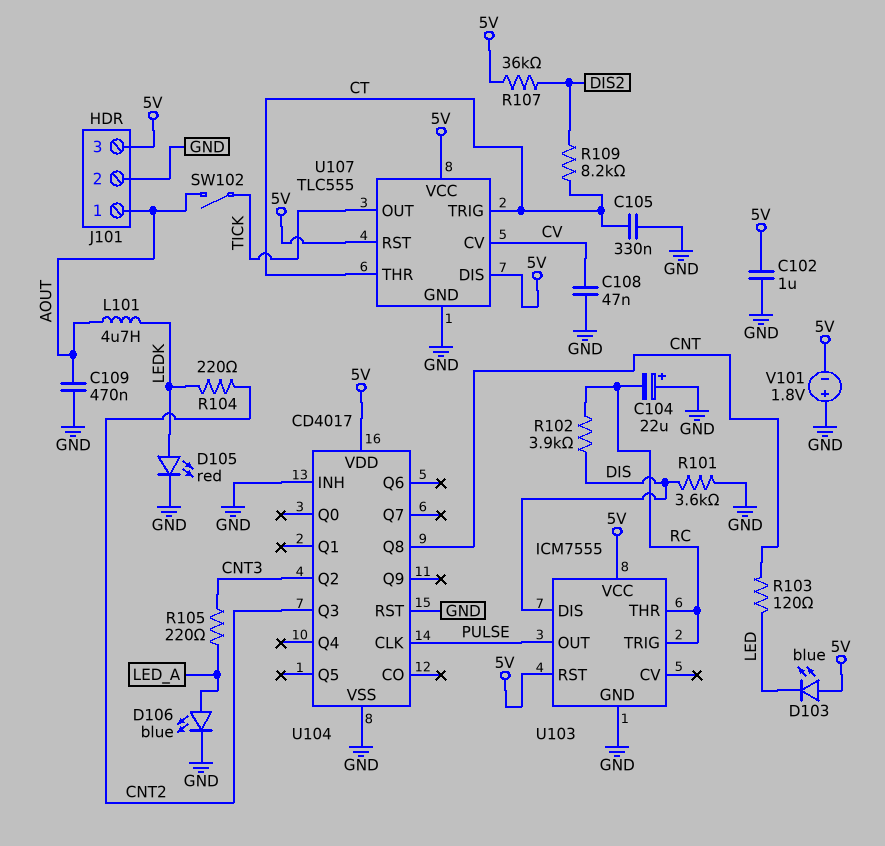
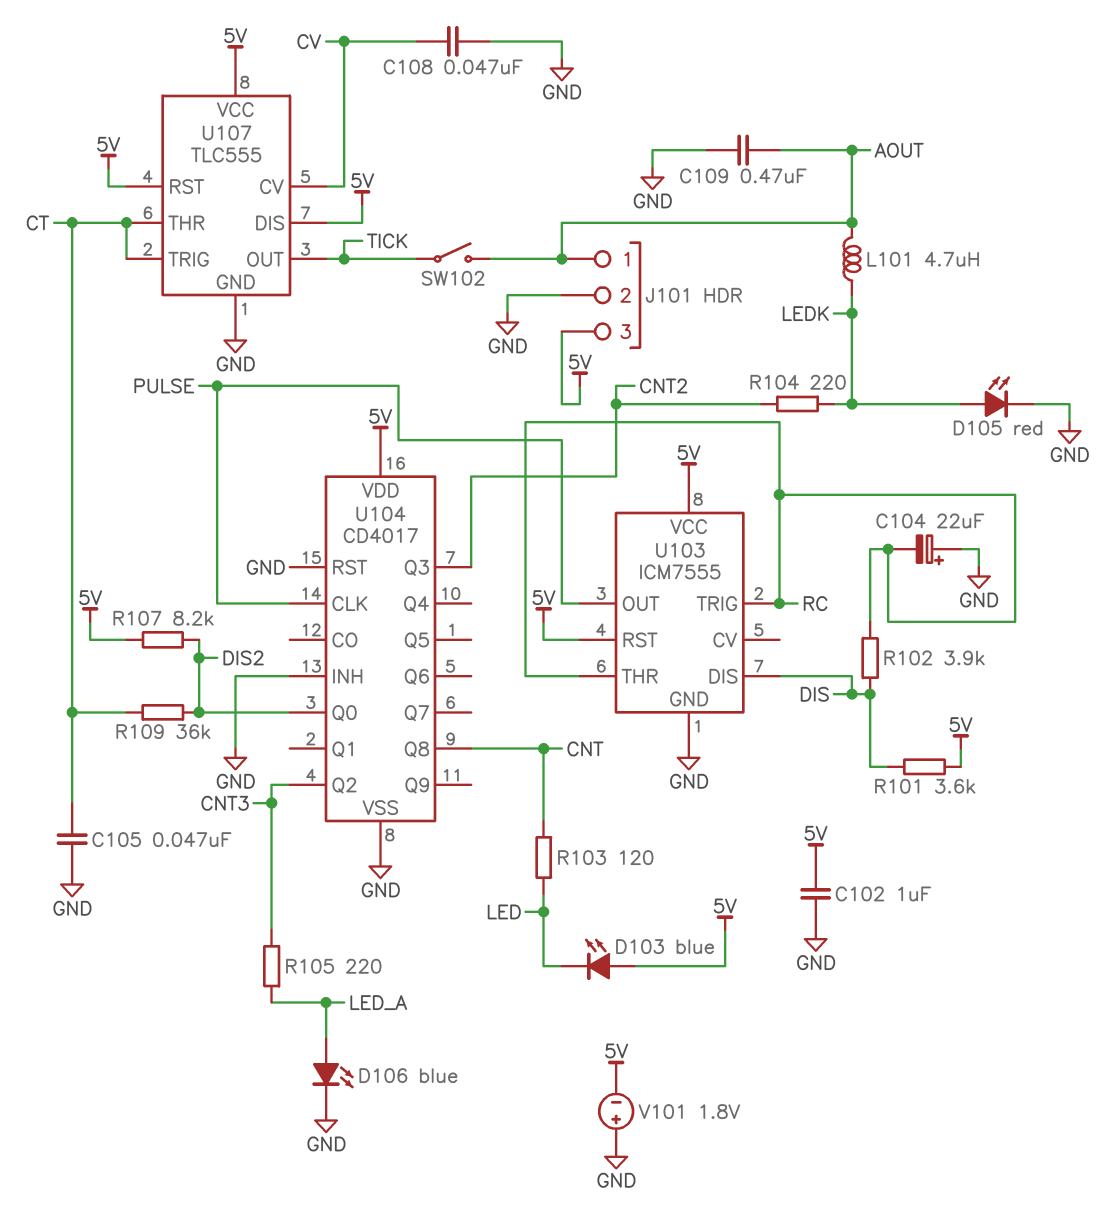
C105: 330nF (CT, GND) -> 47nF (CT, GND)
R101: 3.6k (DIS, GND) -> 3.6k (5V, DIS)
R107: 36k (5V, DIS2) -> 8.2k (5V, DIS2)
R109: 8.2k (CT, DIS2) -> 36k (CT, DIS2)
U104 pin Q0: none -> DIS2

